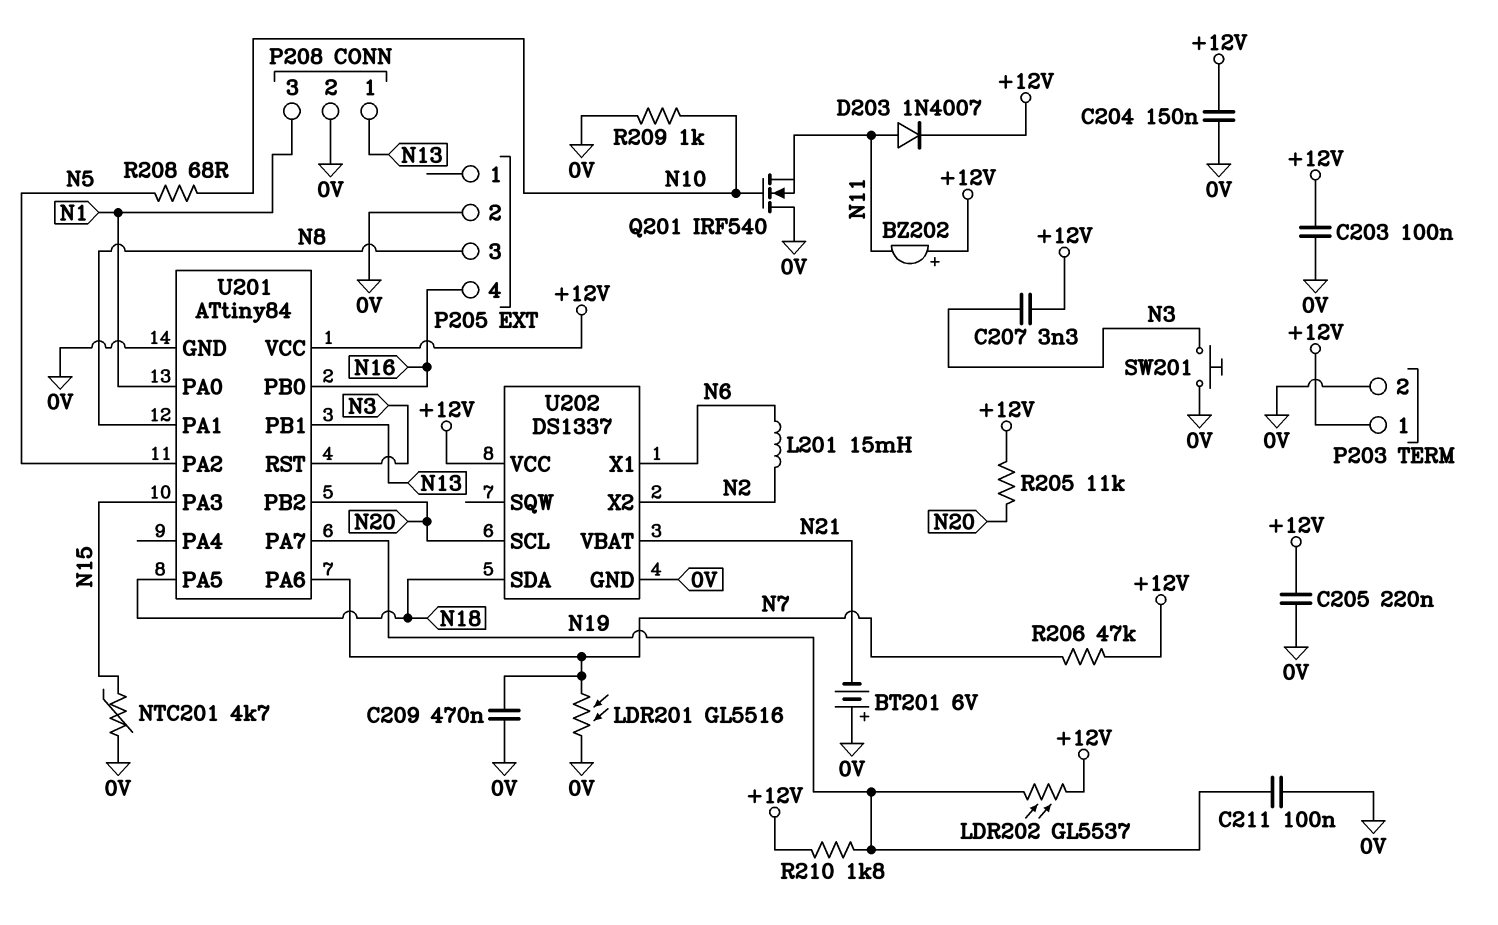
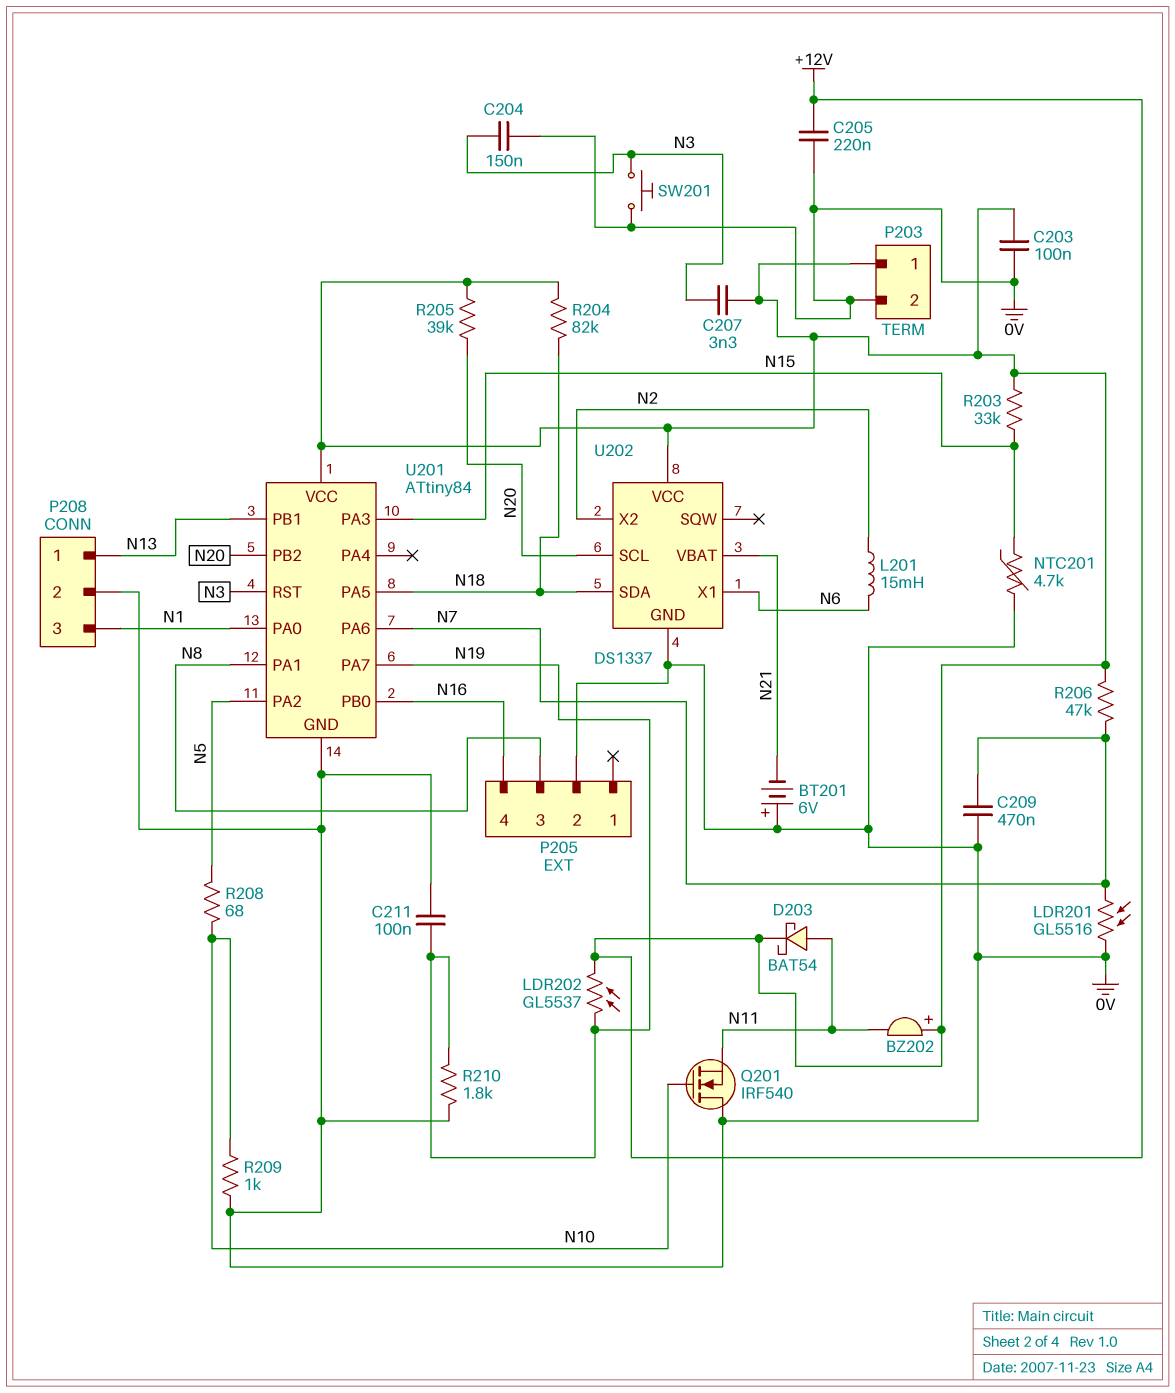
C204: 150nF (+12V, 0V) -> 150nF (0V, N3)
D203: diode 1N4007 (A N11, K +12V) -> schottky BAT54 (A N11, K +12V)
R203: none -> 33k (+12V, N15)
R204: none -> 82k (+12V, N18)
R205: 11k (+12V, N20) -> 39k (+12V, N20)
R210: 1.8k (+12V, N19) -> 1.8k (0V, N19)

